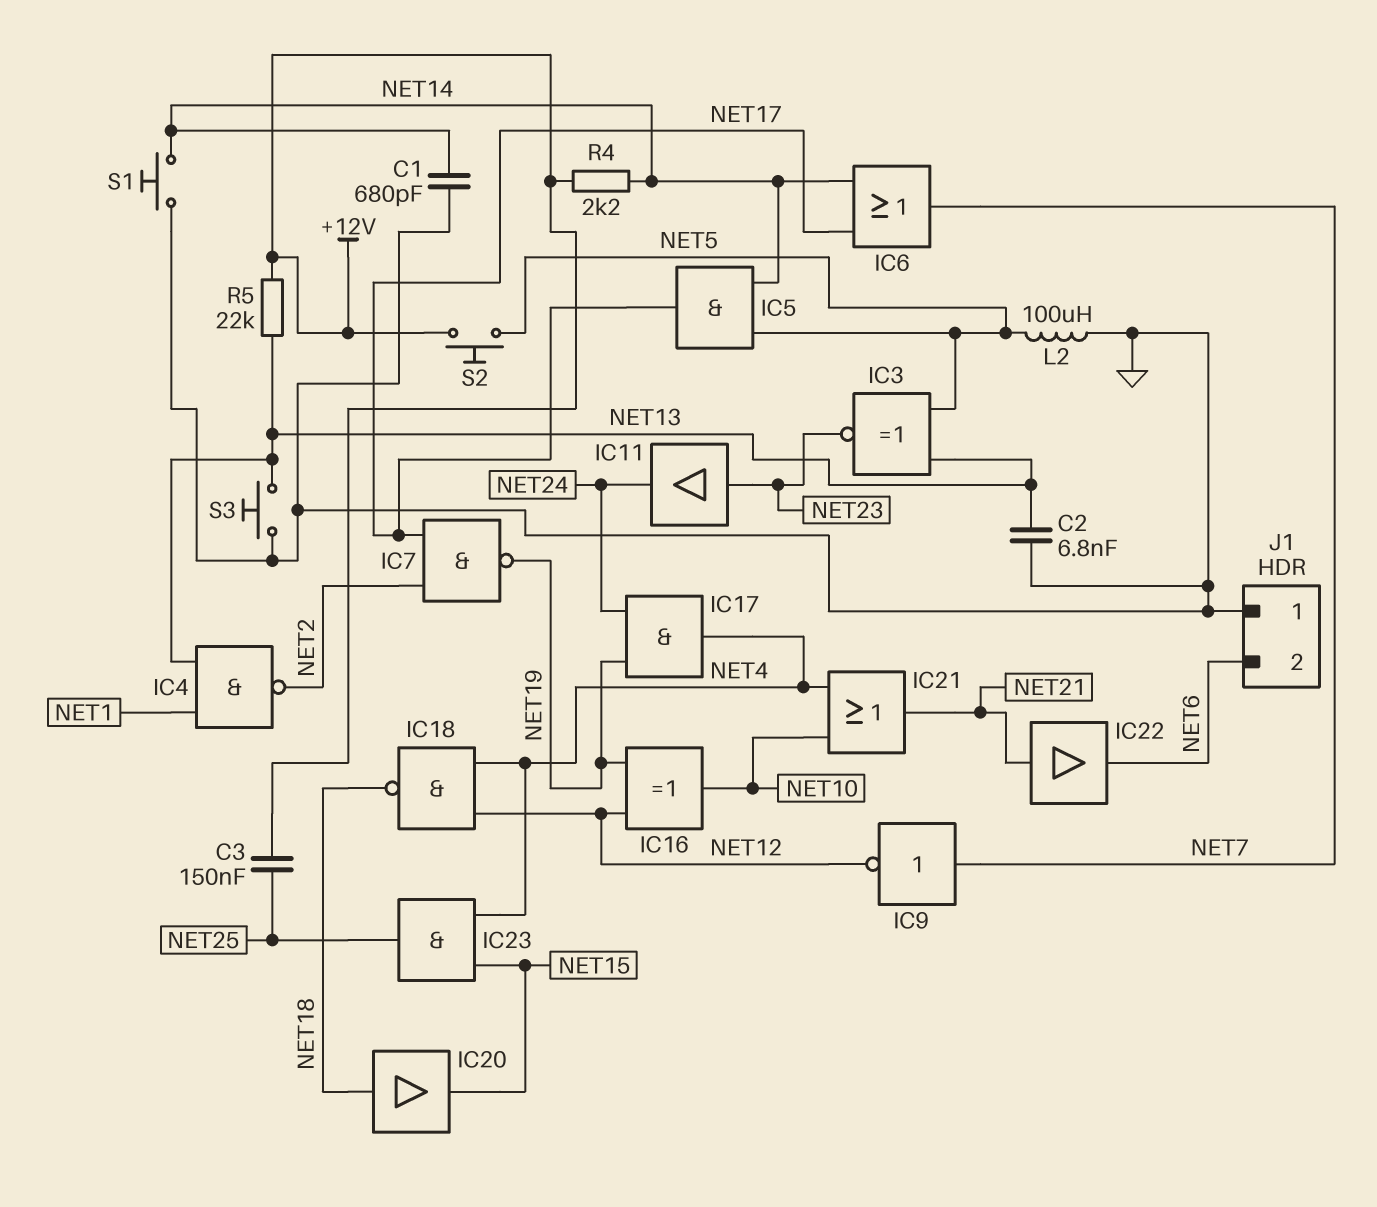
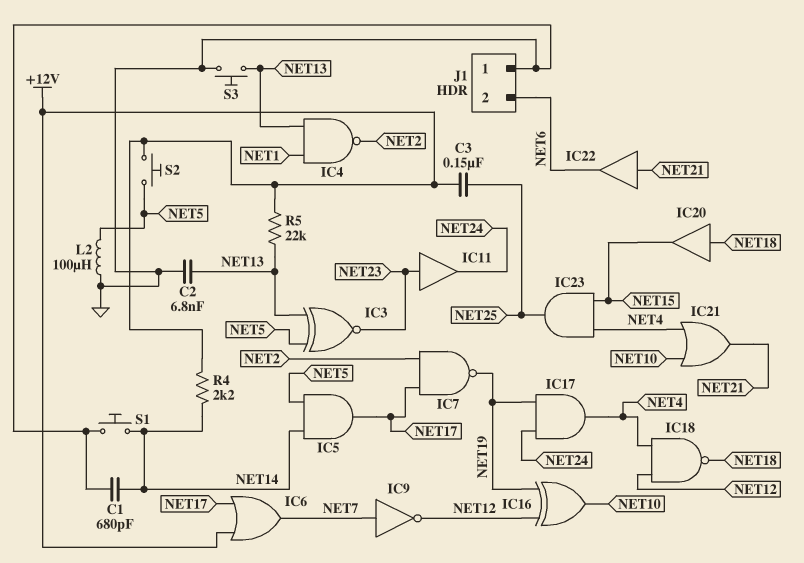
IC6: OR (in NET14, in NET17, out NET7) -> OR (in +12V, in NET17, out NET7)

